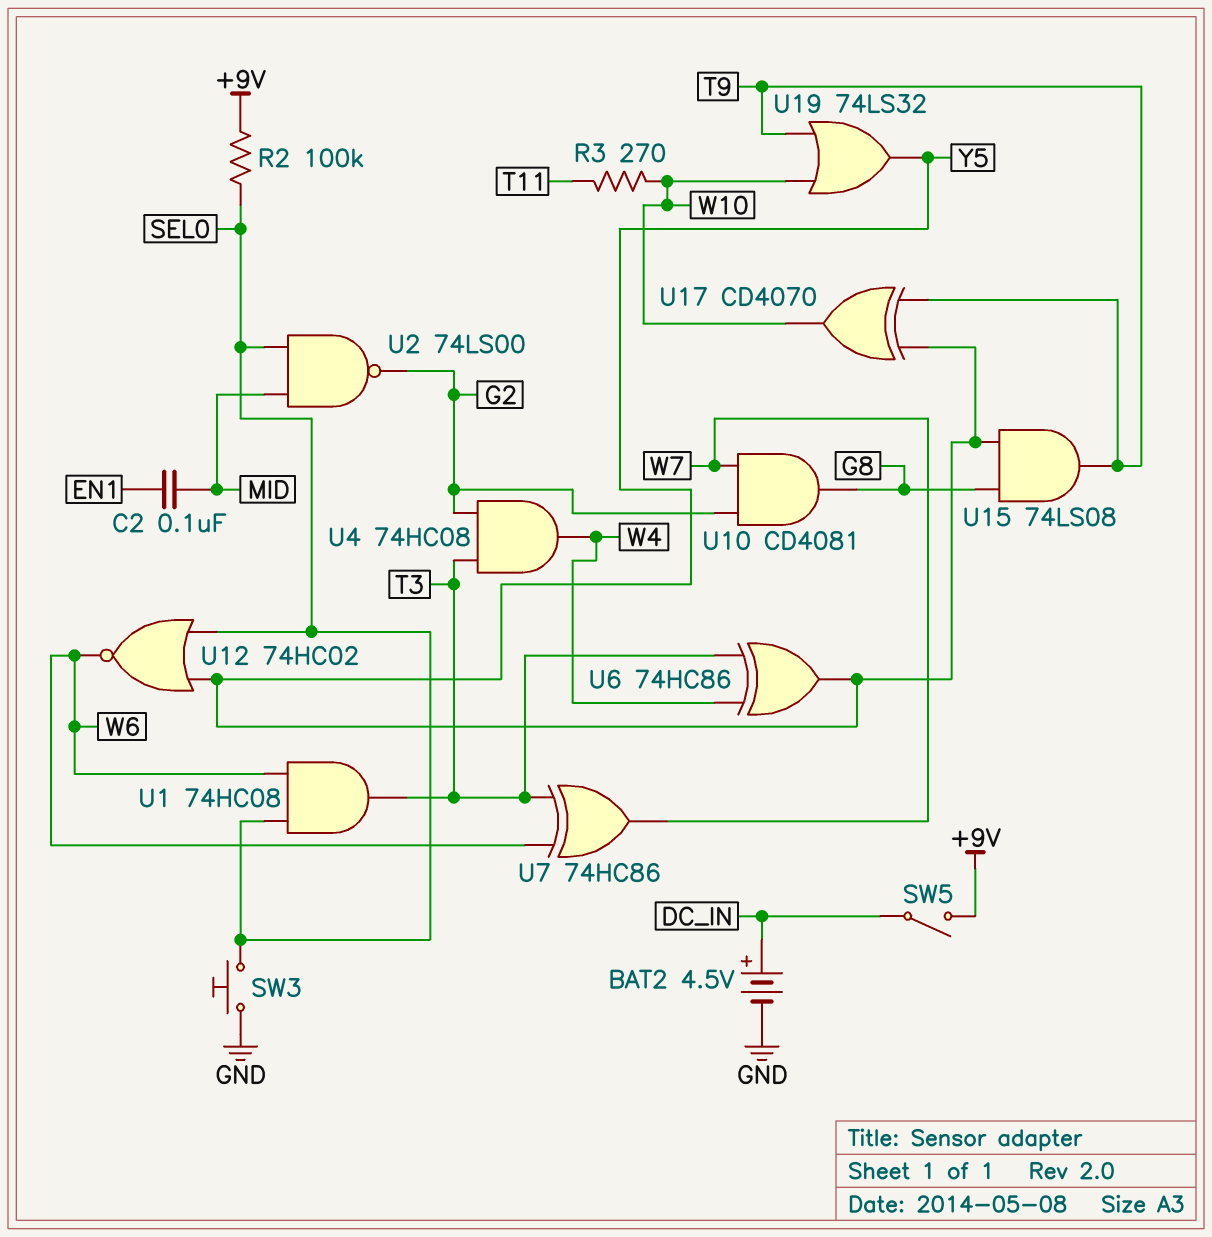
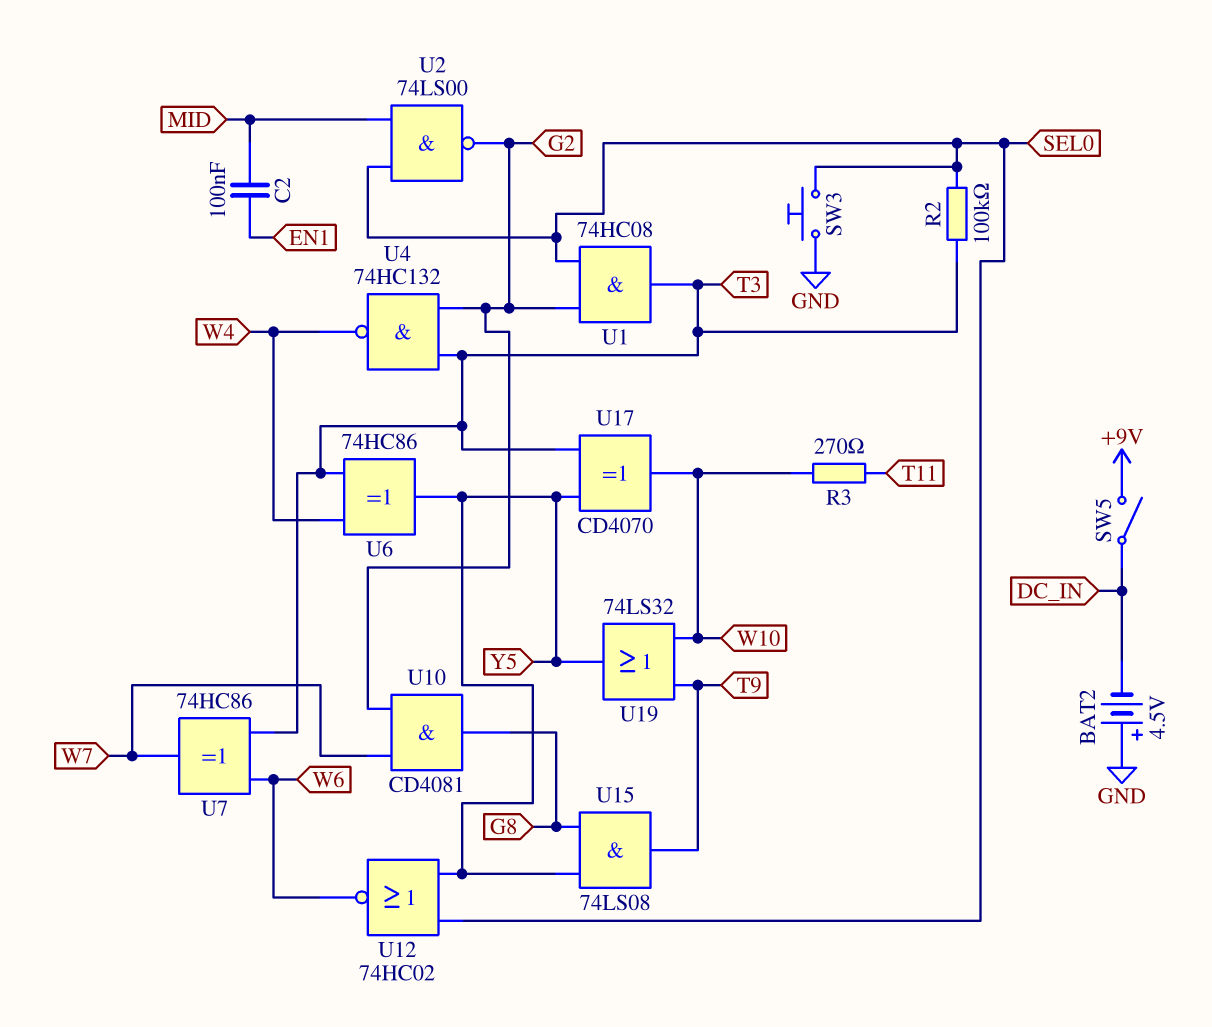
BAT2: 4.5V (plus DC_IN, minus GND) -> 4.5V (plus GND, minus DC_IN)
R2: 100k (+9V, SEL0) -> 100k (SEL0, T3)
U1: AND 74HC08 (in SEL0, in W6, out T3) -> AND 74HC08 (in G2, in SEL0, out T3)
U4: AND 74HC08 (in G2, in T3, out W4) -> NAND 74HC132 (in G2, in T3, out W4)
U17: XOR CD4070 (in T9, in Y5, out W10) -> XOR CD4070 (in T3, in Y5, out W10)

